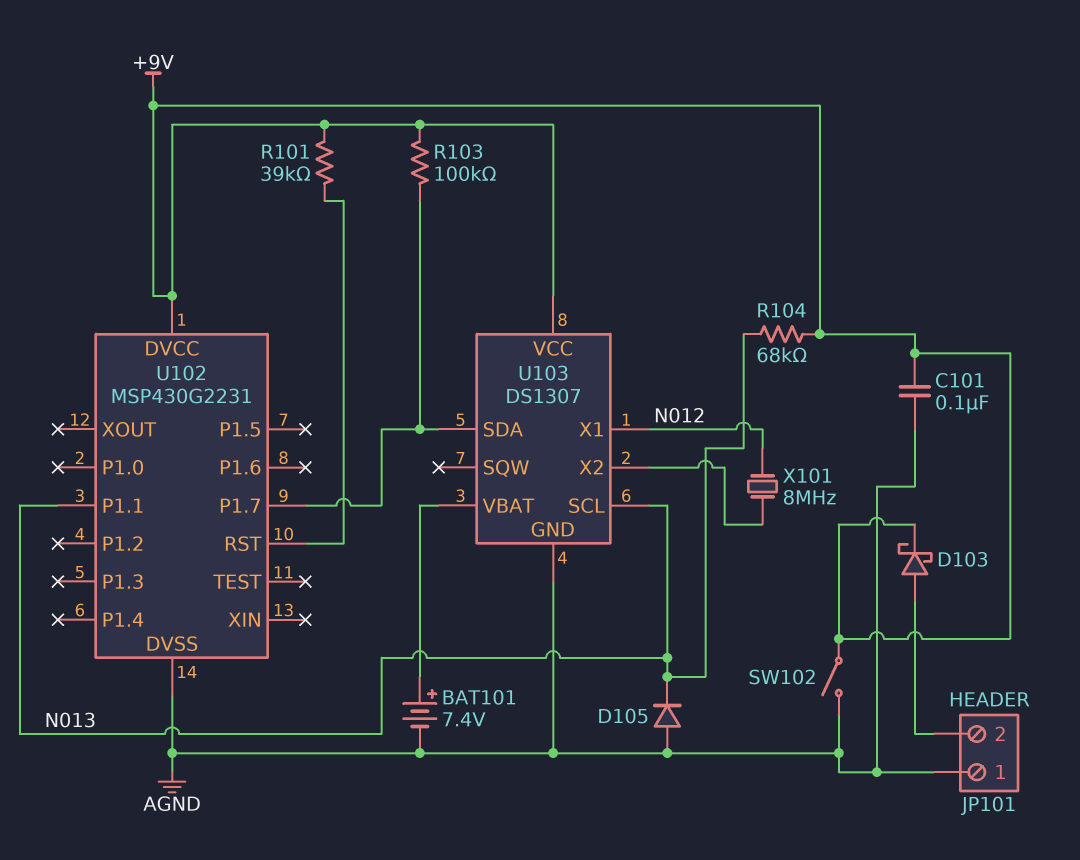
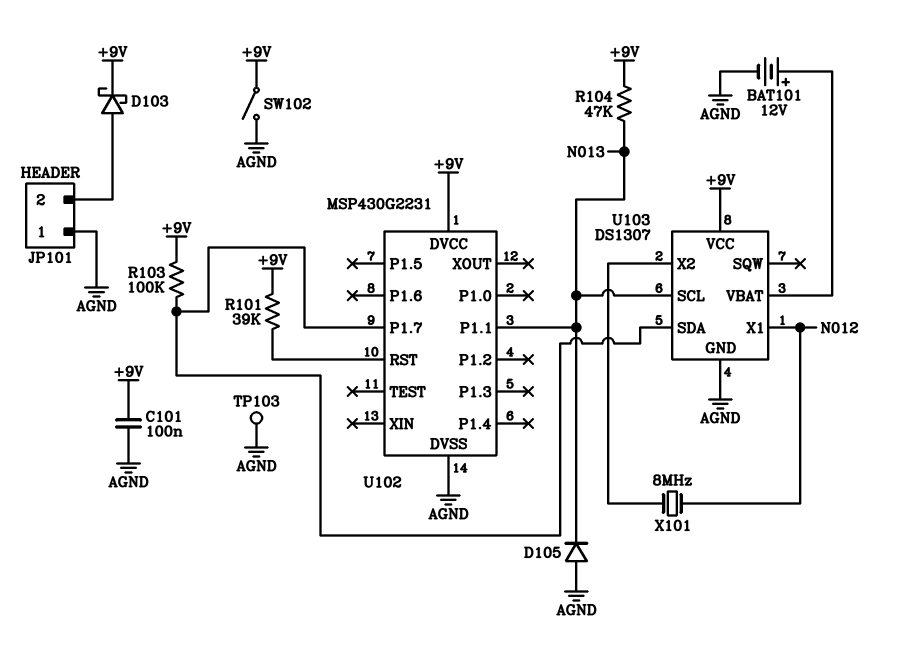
BAT101: 7.4V (plus U103/VBAT, minus AGND) -> 12V (plus U103/VBAT, minus AGND)
R104: 68k (+9V, N013) -> 47k (+9V, N013)
TP103: none -> test point (AGND)

